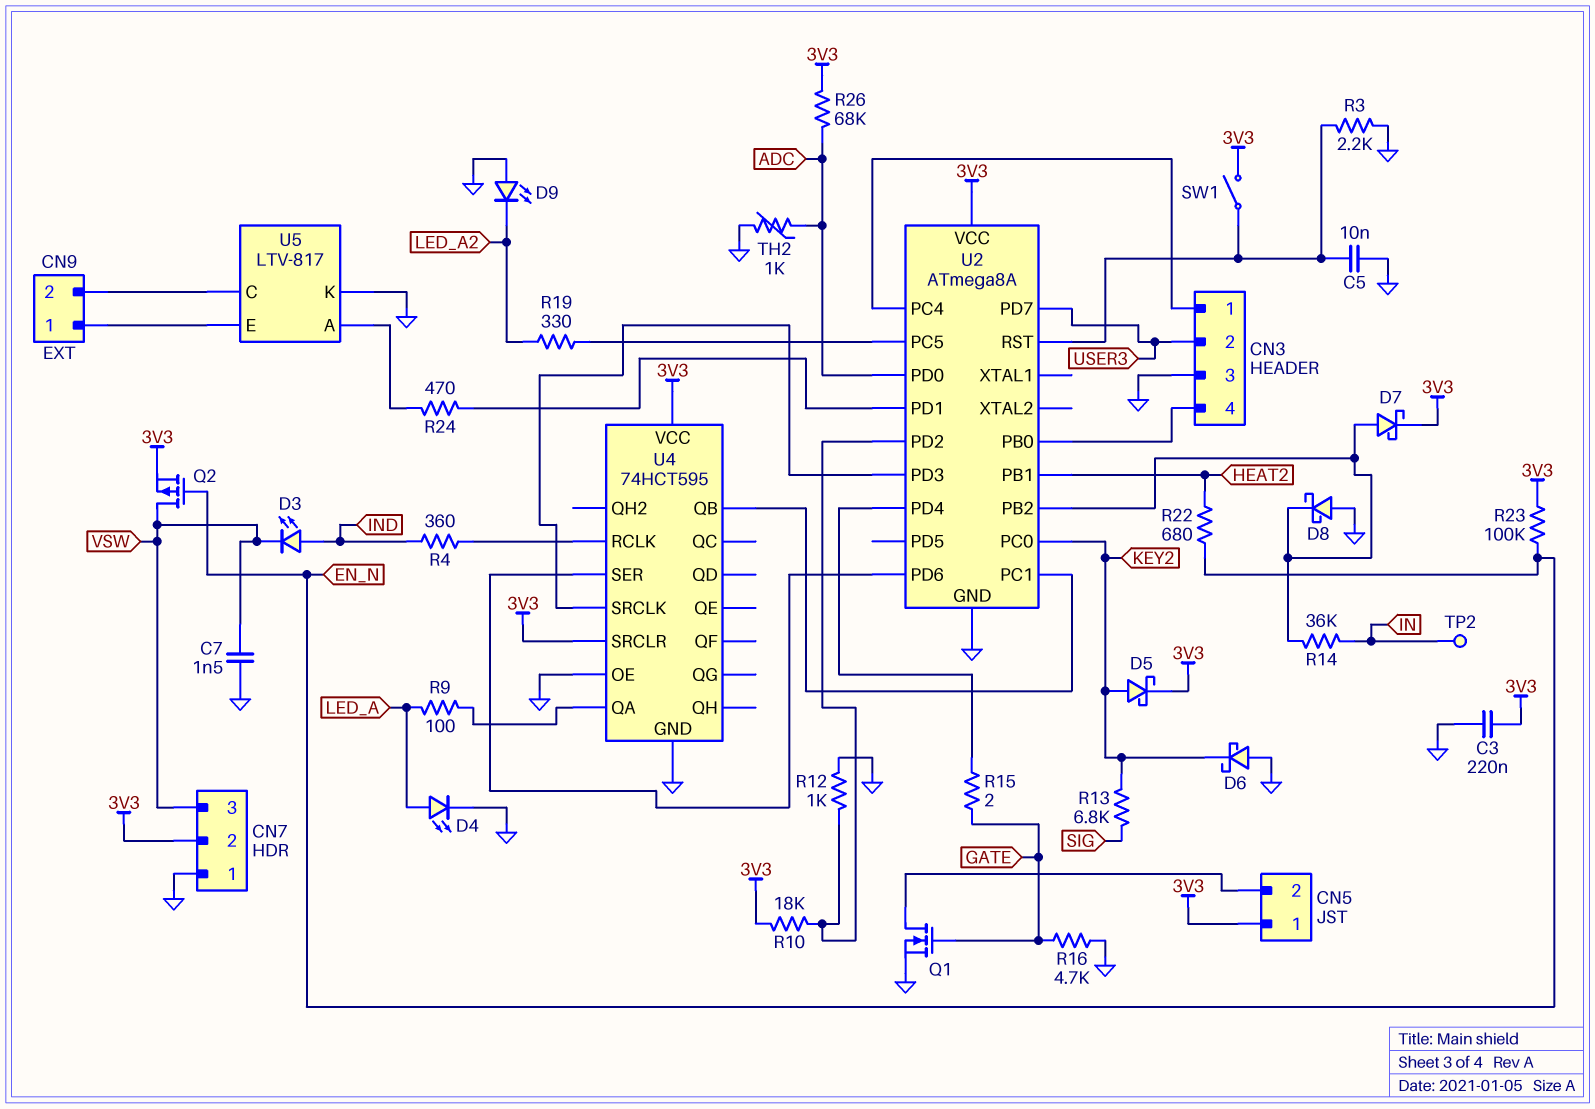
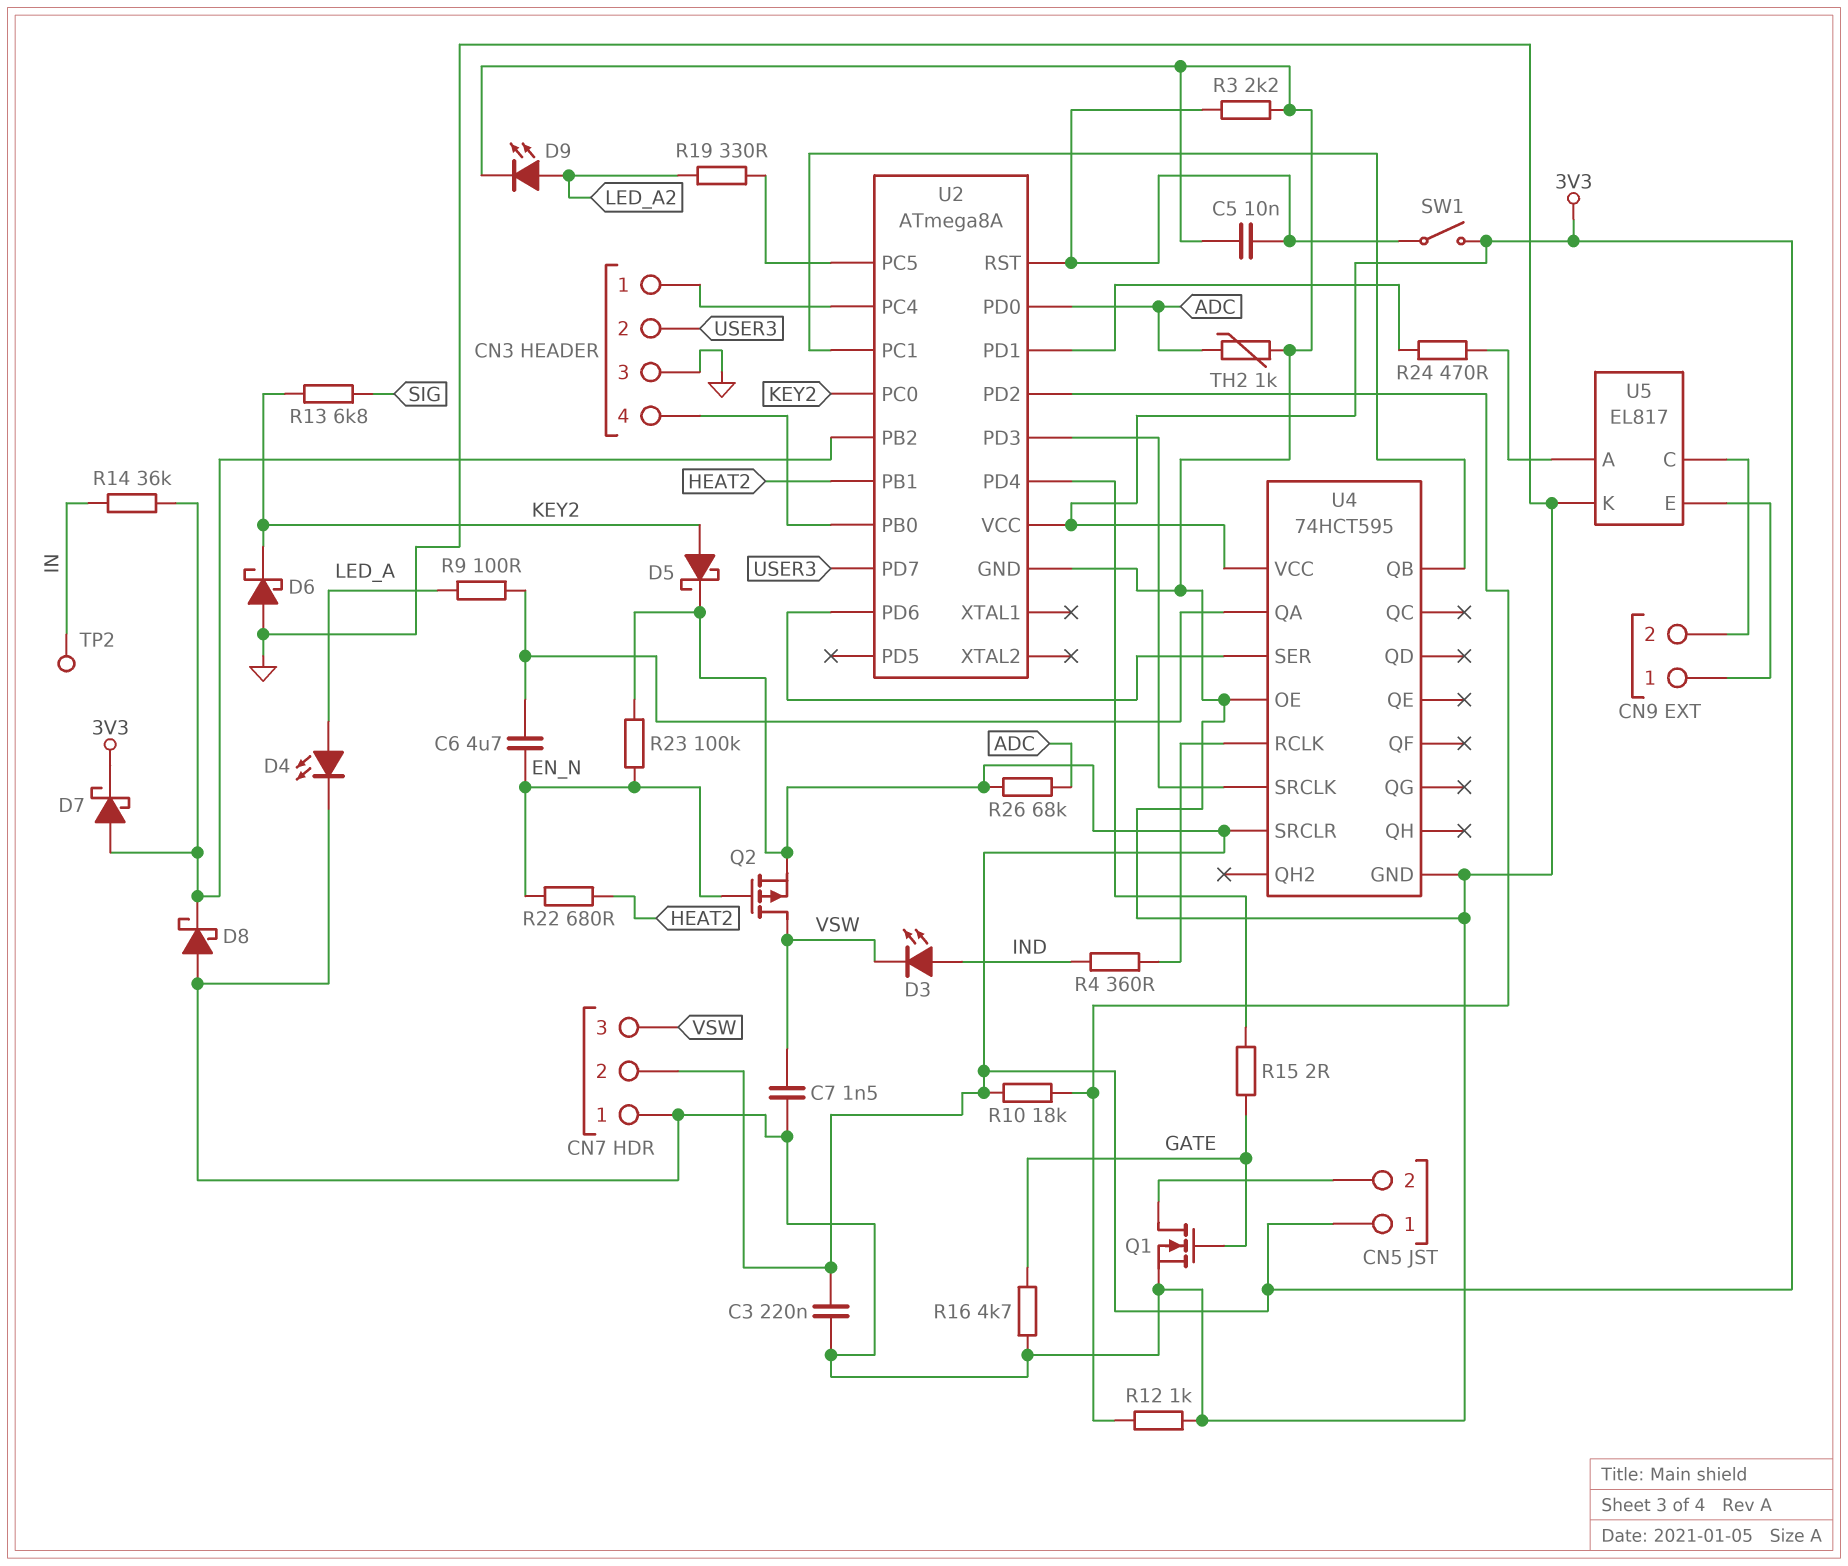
C6: none -> 4.7uF (EN_N, U4/QA)
D9: LED (A GND, K LED_A2) -> LED (A LED_A2, K GND)
U5: LTV-817 -> EL817

